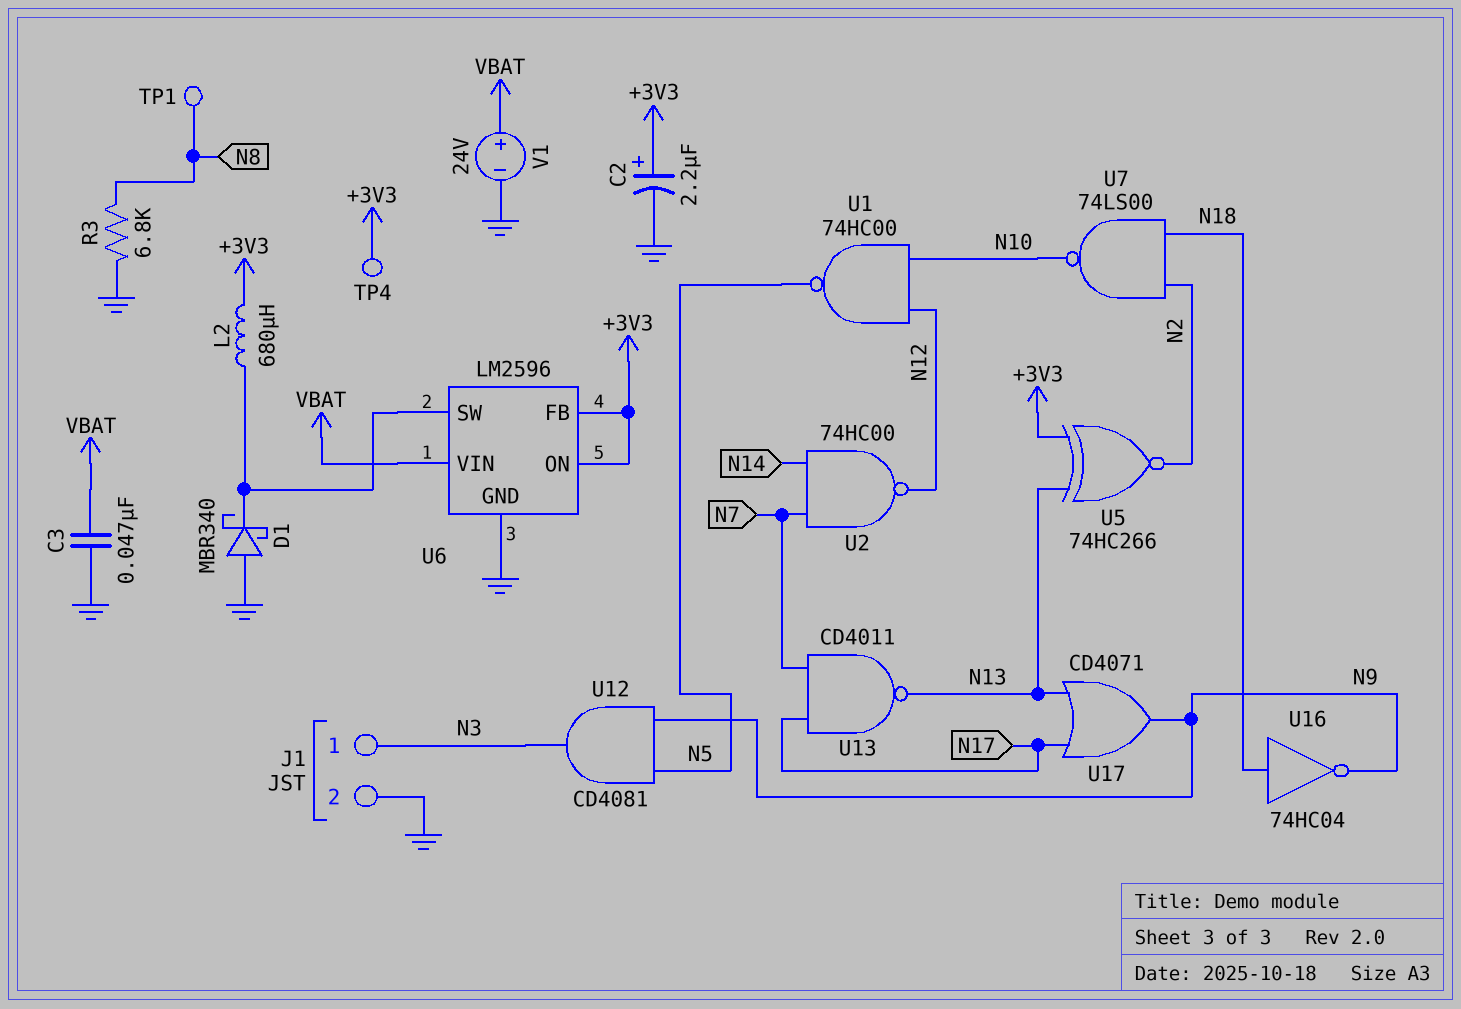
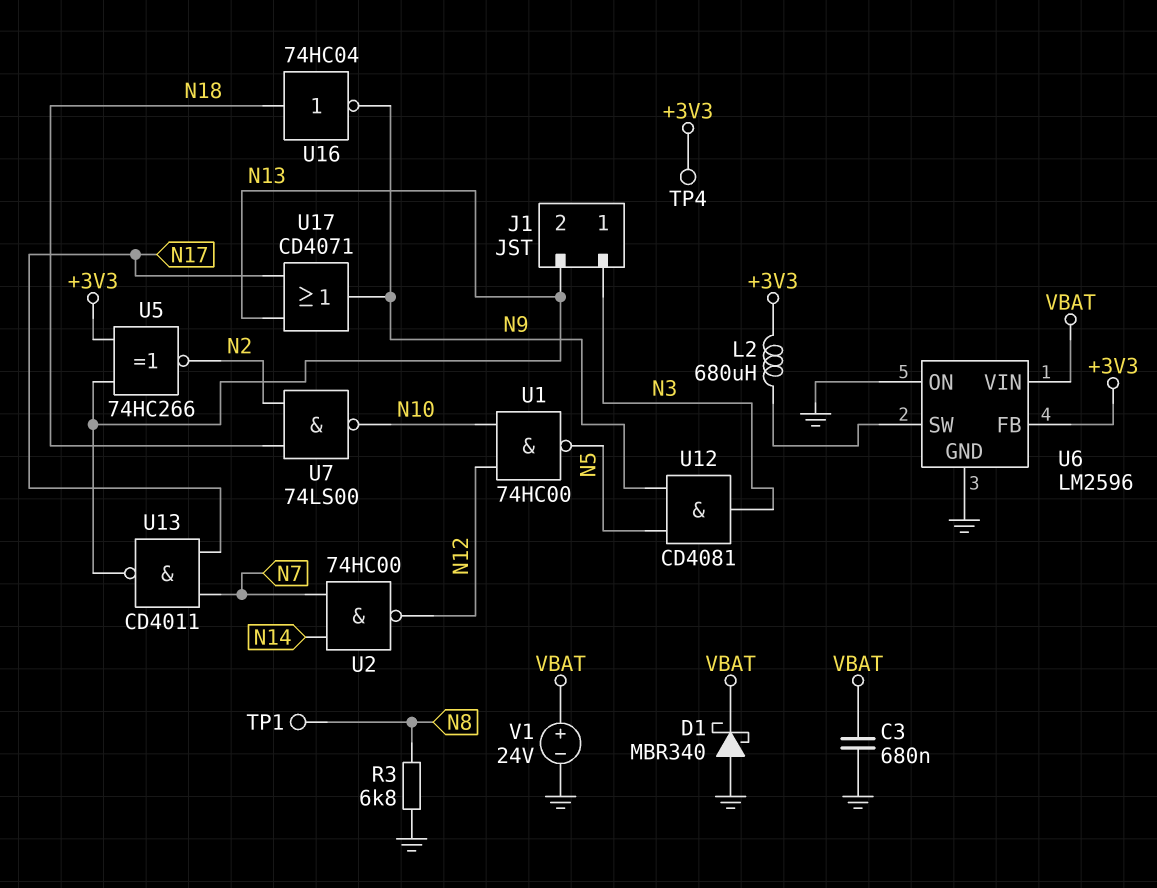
C2: 2.2uF (plus +3V3, minus GND) -> none
C3: 47nF (GND, VBAT) -> 680nF (GND, VBAT)
D1: schottky MBR340 (A GND, K U6/SW) -> schottky MBR340 (A GND, K VBAT)
J1 pin 2: GND -> N13
U6 pin ON: +3V3 -> GND

